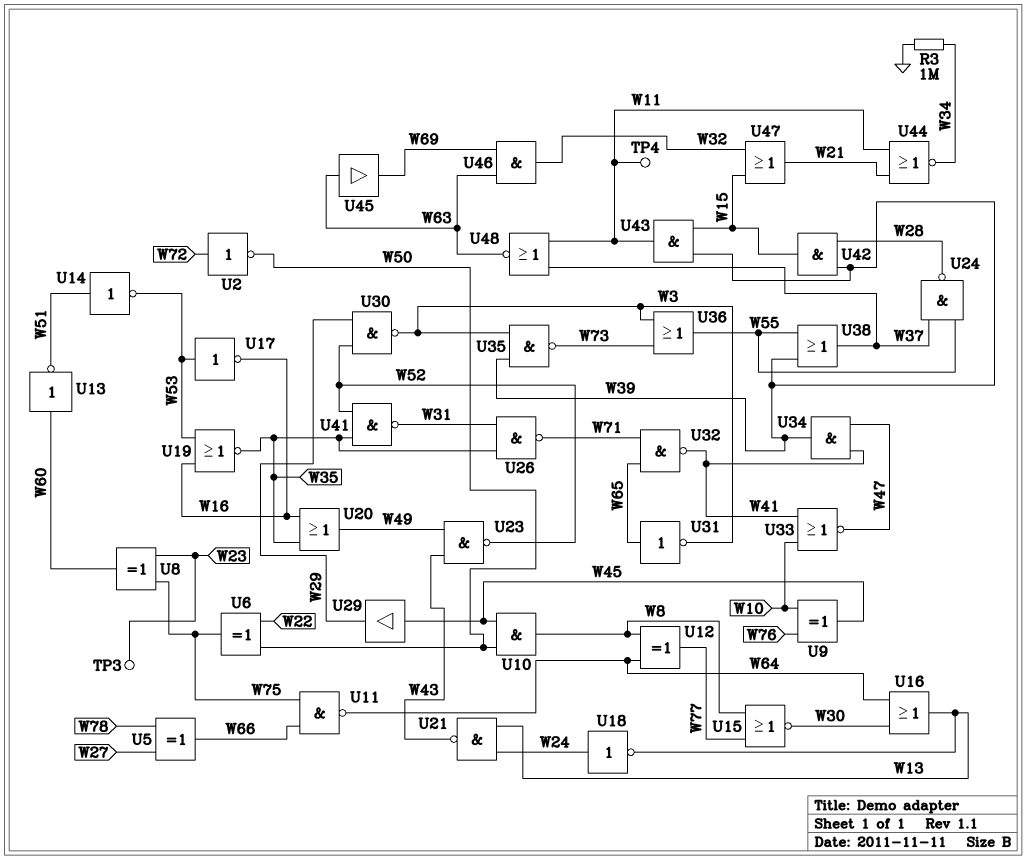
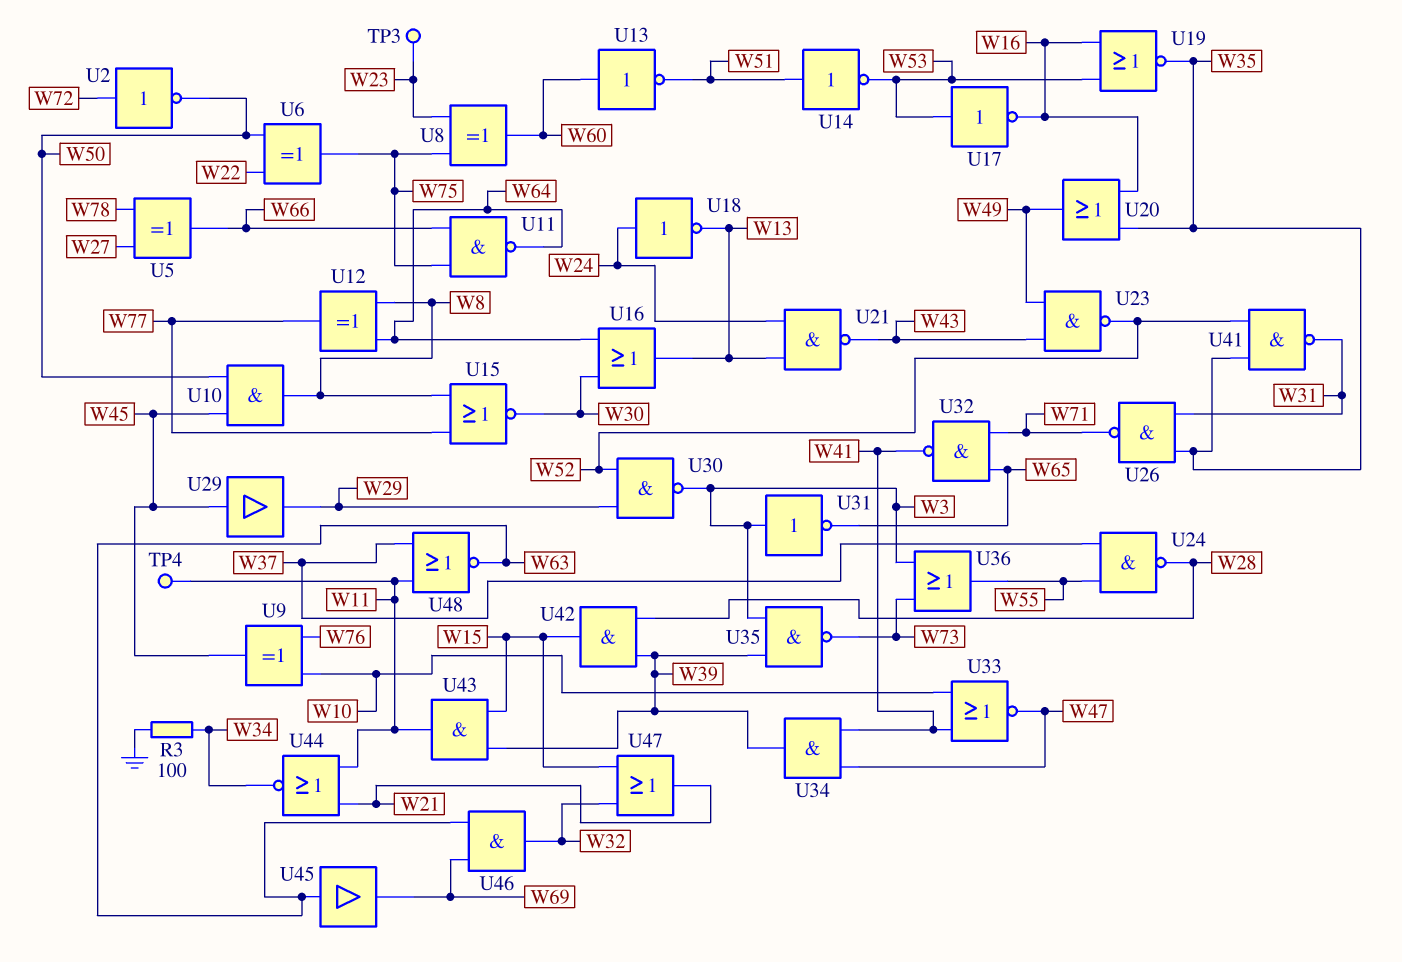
R3: 1M (GND, W34) -> 100 (GND, W34)
U31: NOT (in W65, out W3) -> NOT (in W3, out W65)
U38: OR (in W39, in W55, out W37) -> none

